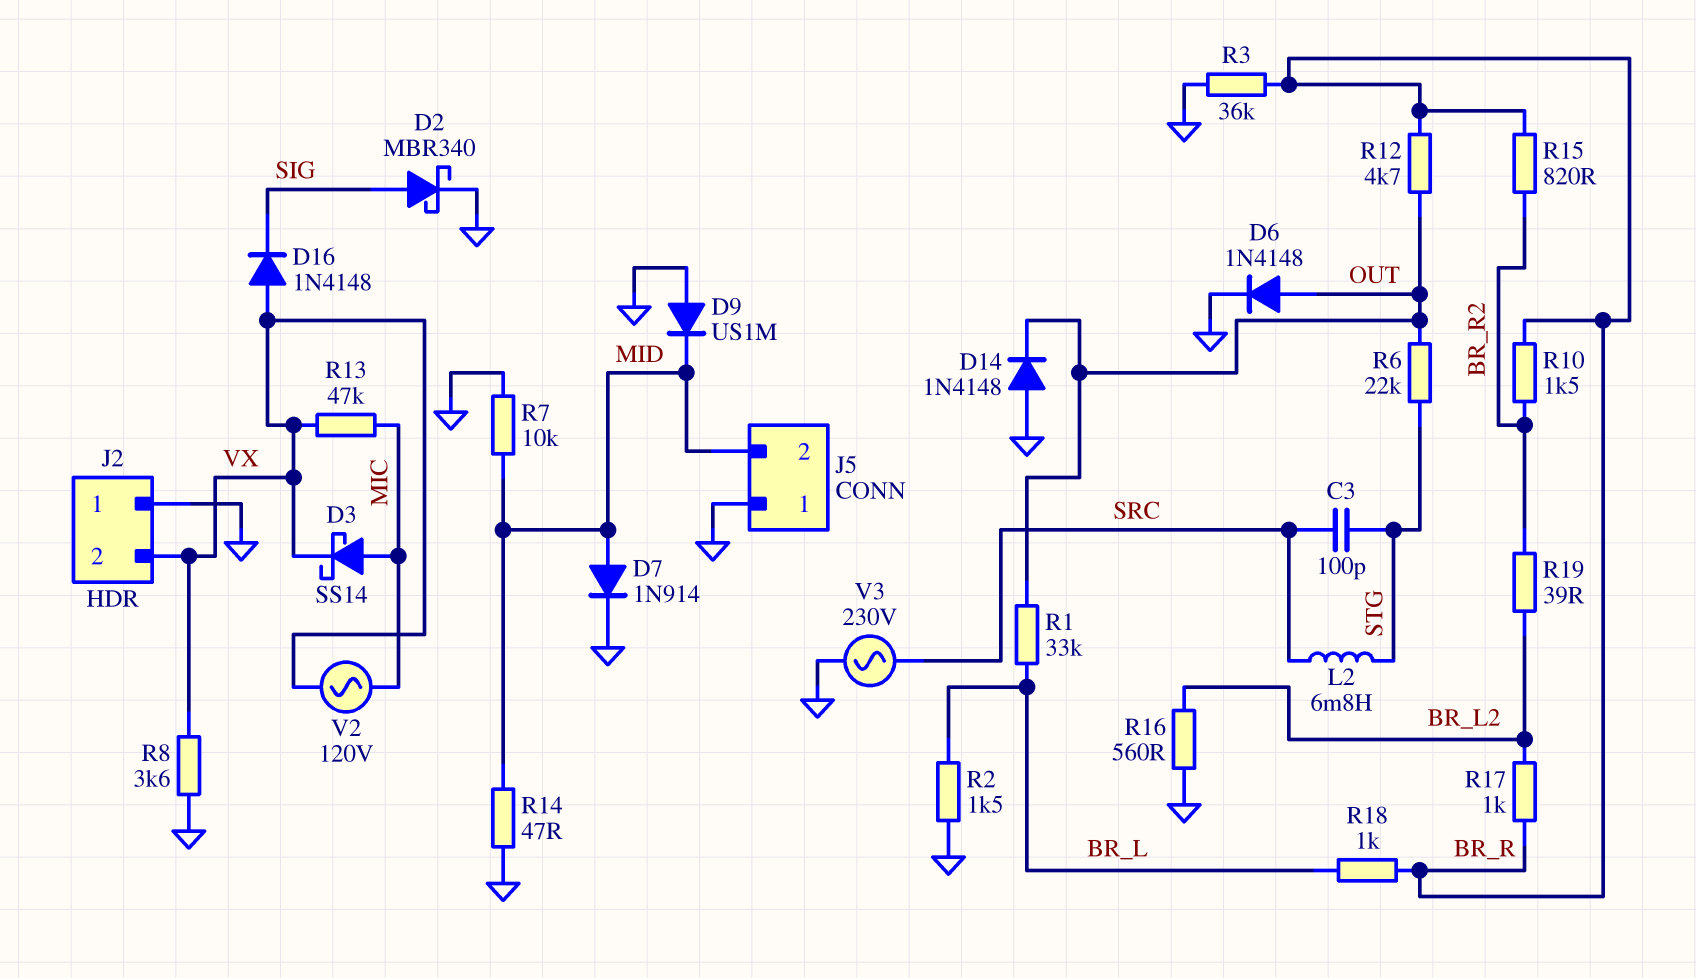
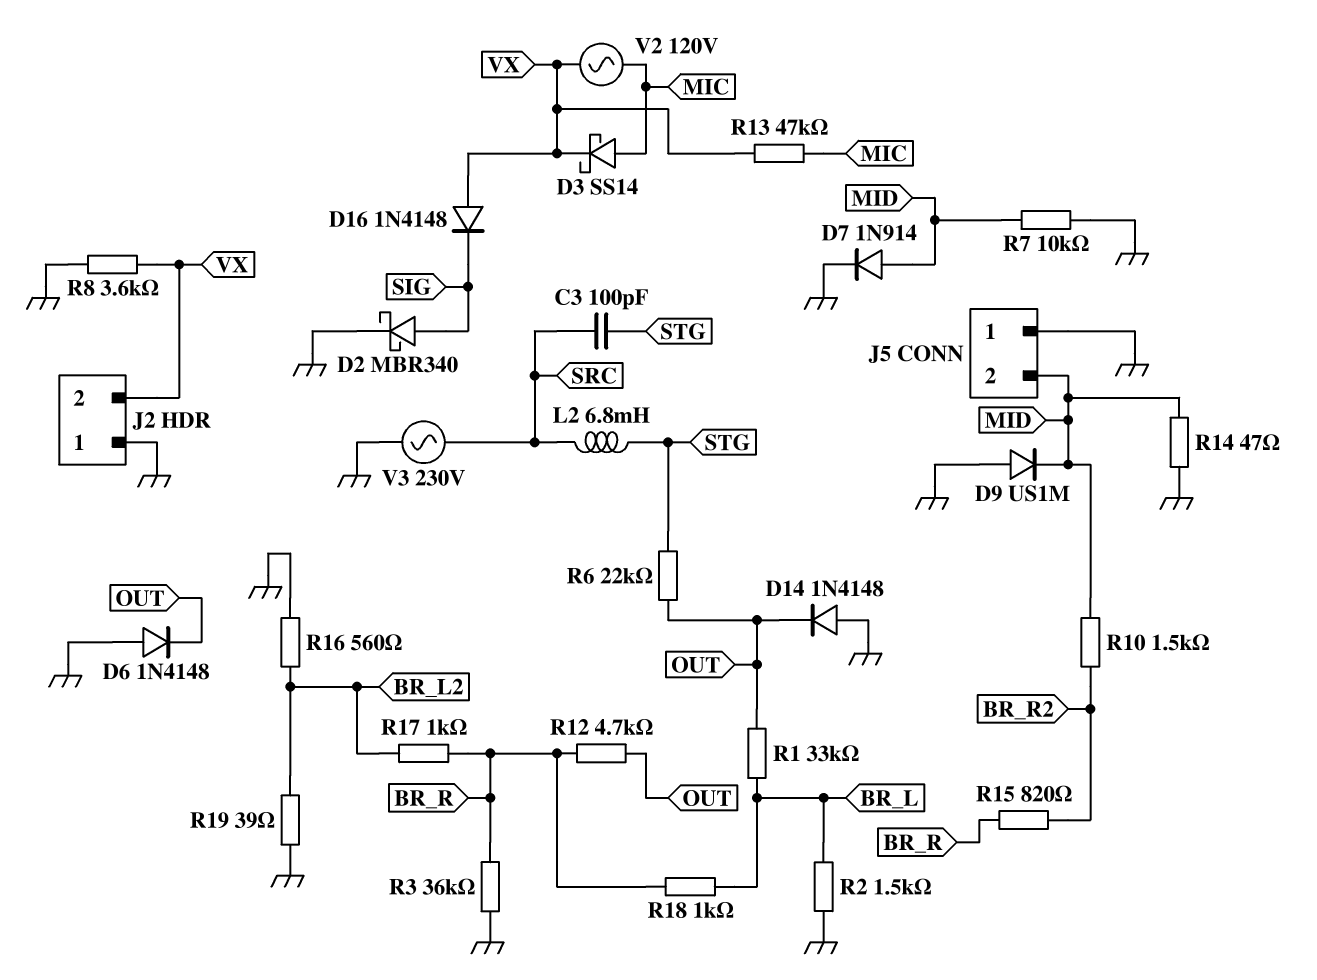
D6: diode 1N4148 (A OUT, K GND) -> diode 1N4148 (A GND, K OUT)
R10: 1.5k (BR_R, BR_R2) -> 1.5k (BR_R2, MID)
R19: 39 (BR_L2, BR_R2) -> 39 (BR_L2, GND)

